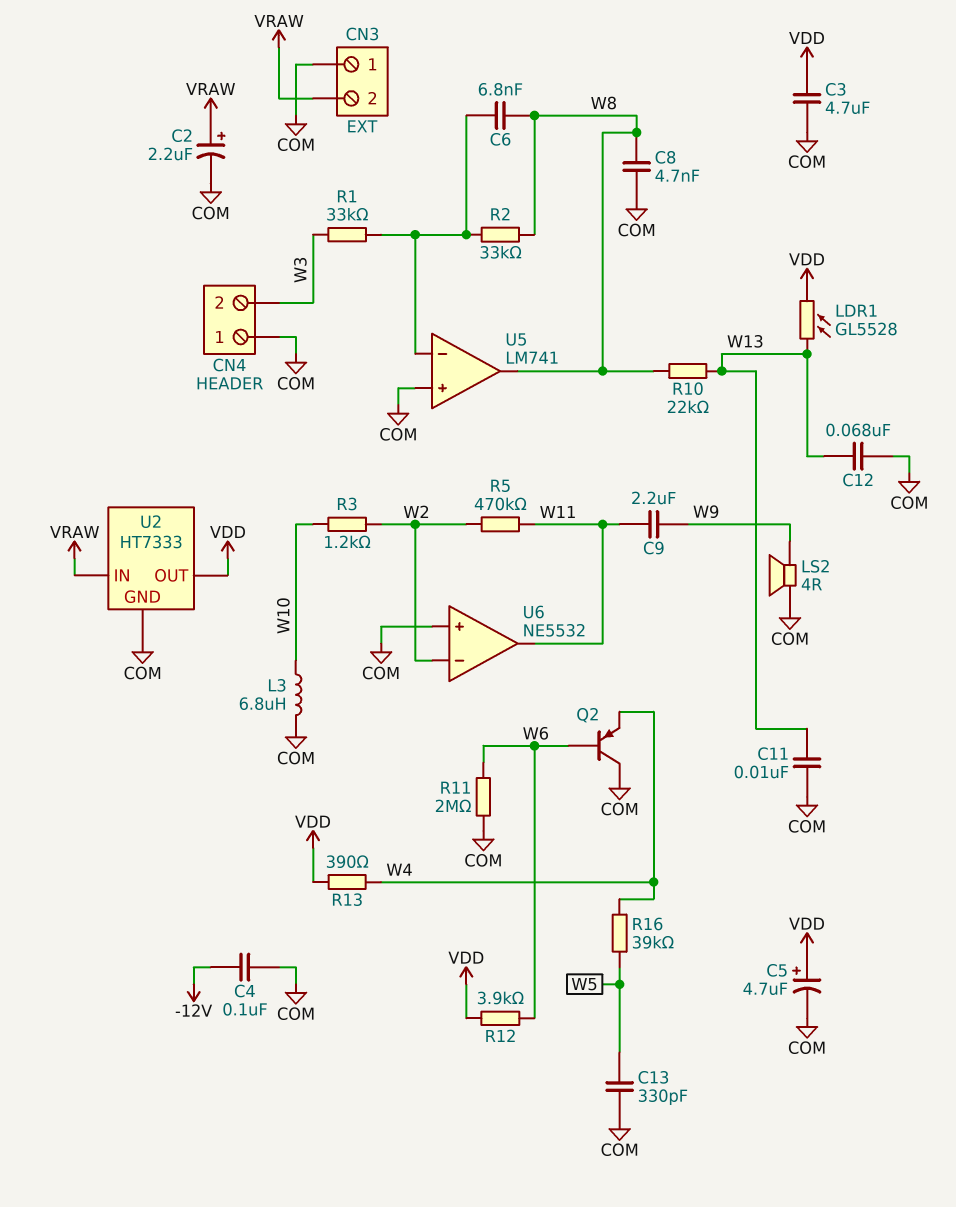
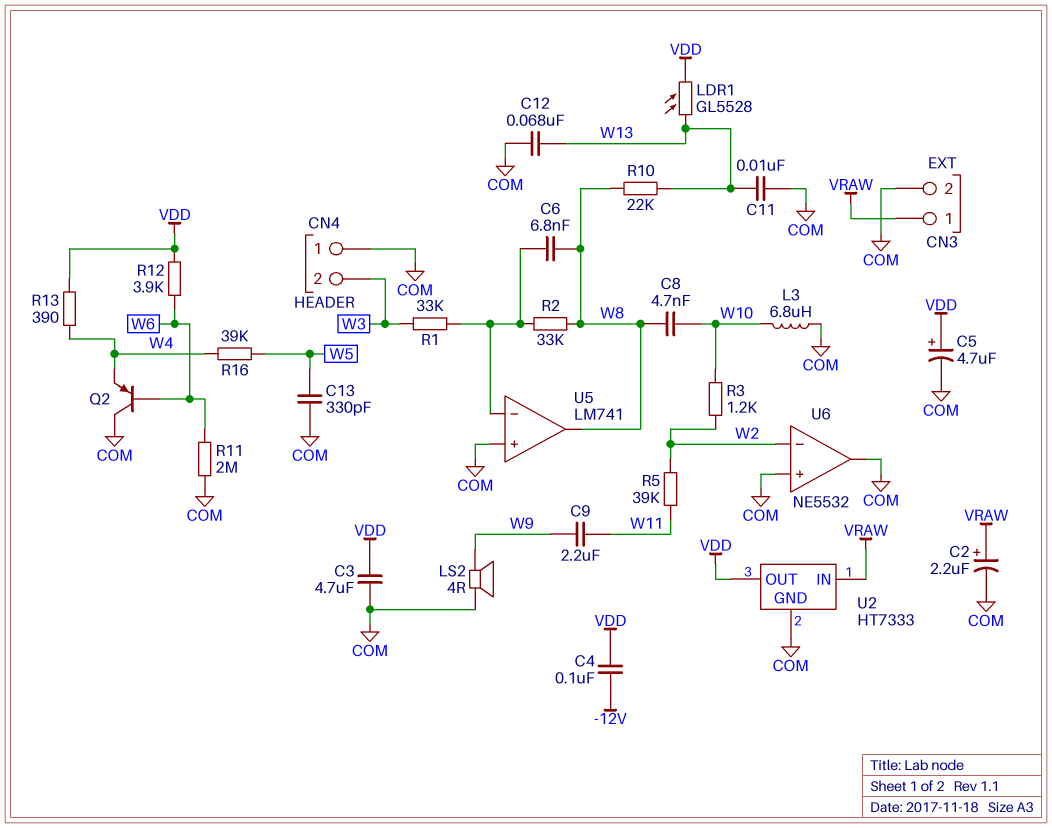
C4: 100nF (-12V, COM) -> 100nF (-12V, VDD)
C8: 4.7nF (COM, W8) -> 4.7nF (W8, W10)
CN3 pin 1: COM -> VRAW
CN3 pin 2: VRAW -> COM
R5: 470k (W2, W11) -> 39k (W2, W11)
U6 pin out: W11 -> COM

